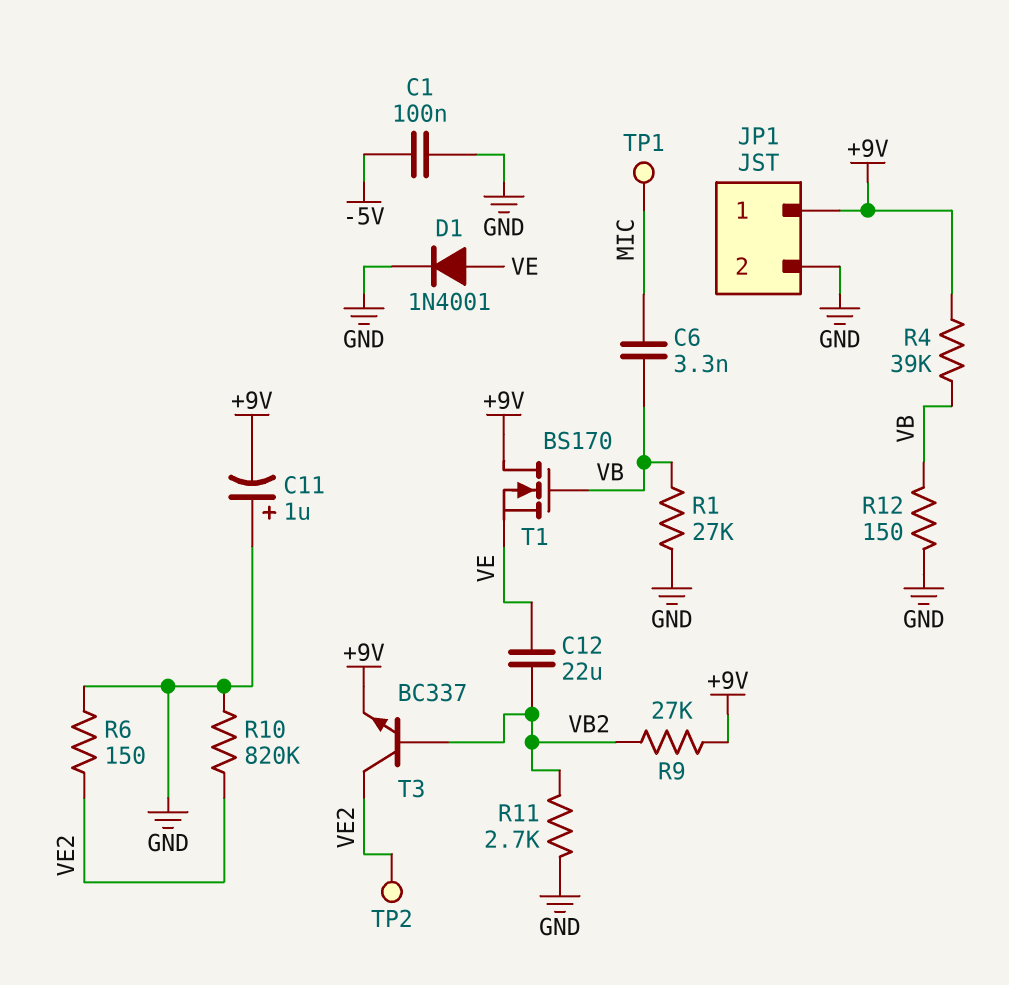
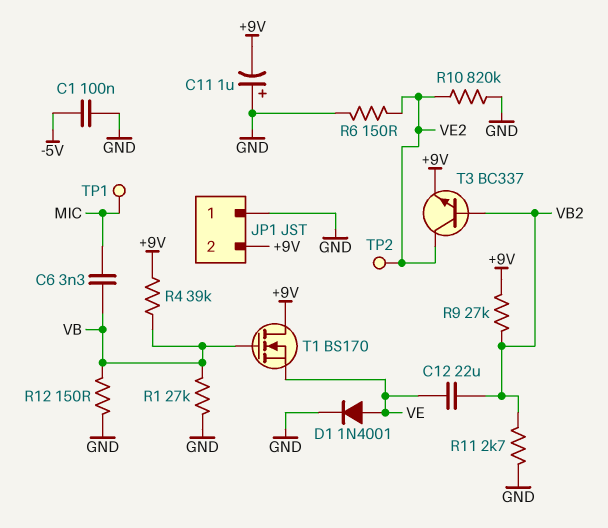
JP1 pin 1: +9V -> GND
JP1 pin 2: GND -> +9V

